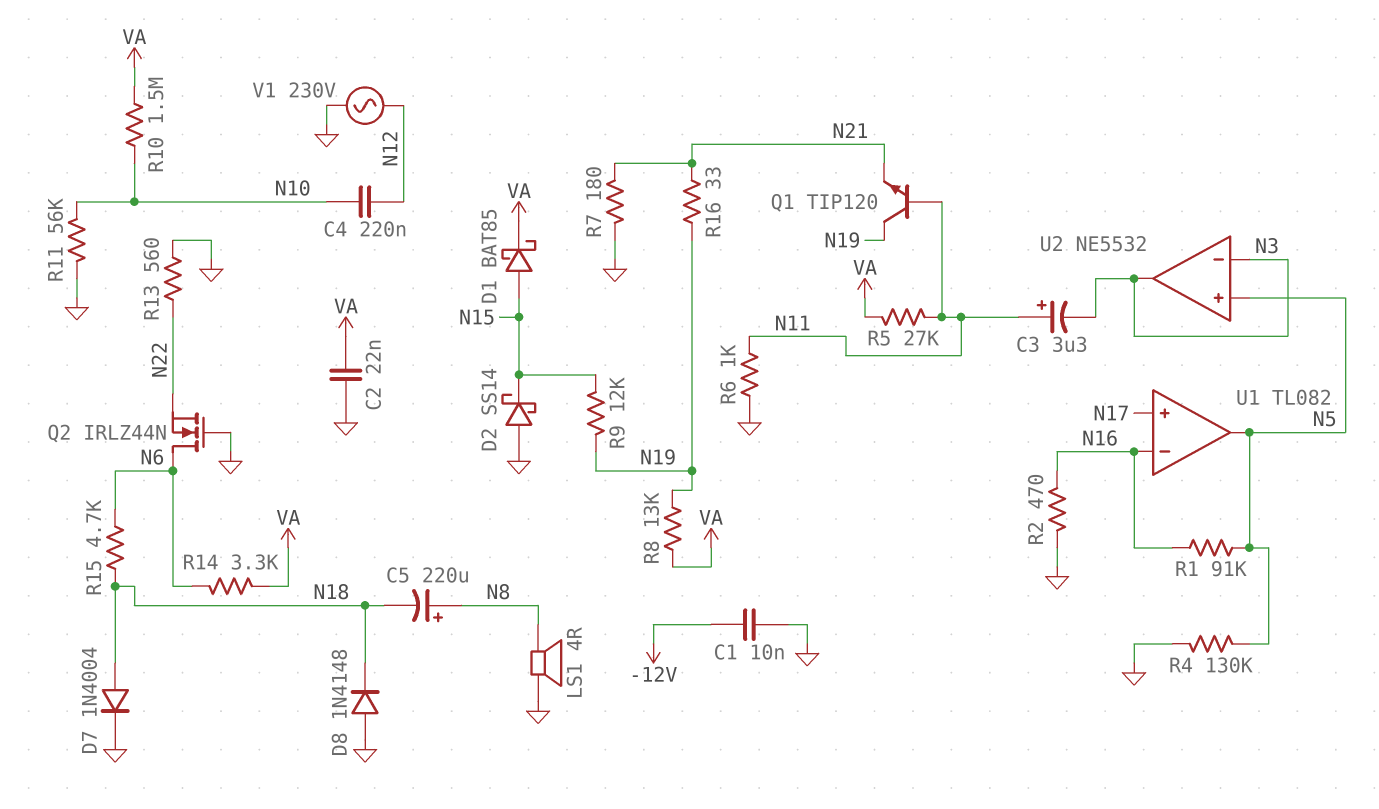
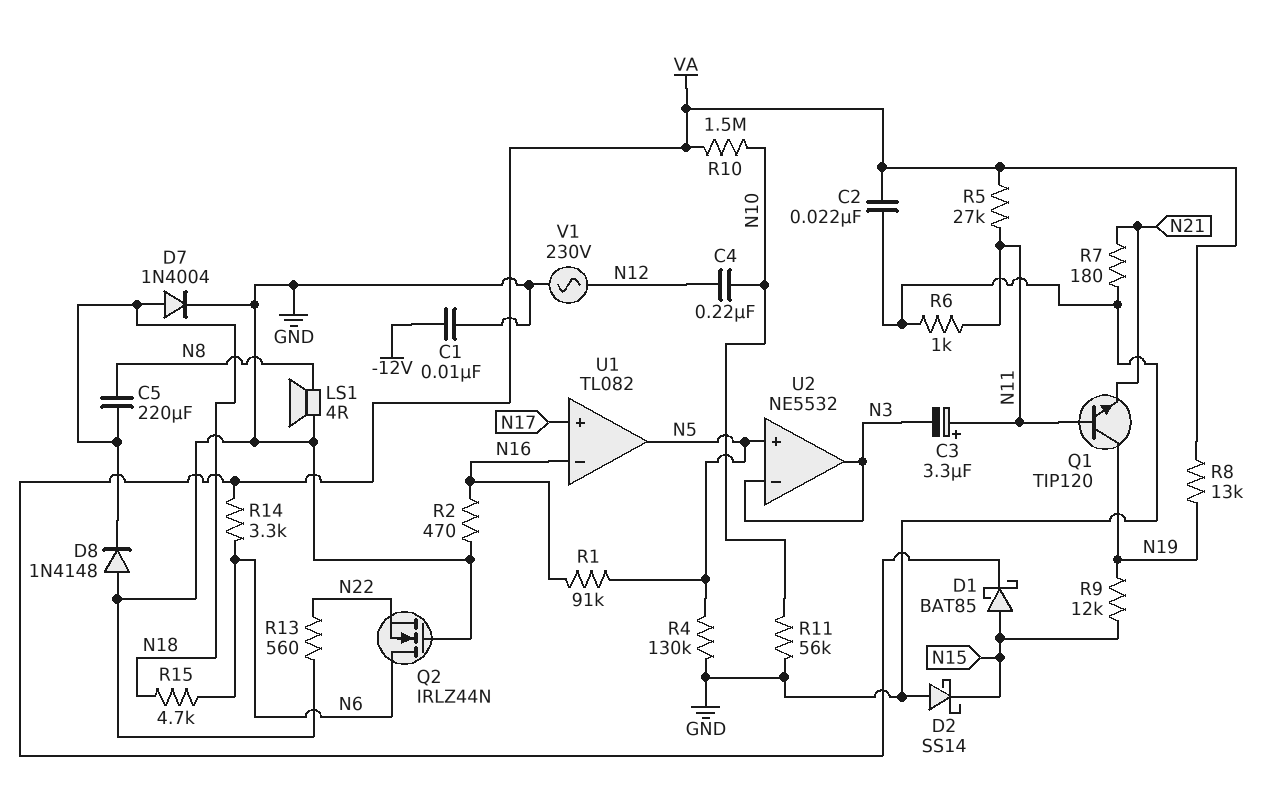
C5: 220uF (plus N8, minus N18) -> 220uF (N8, N18)
R16: 33 (N19, N21) -> none

